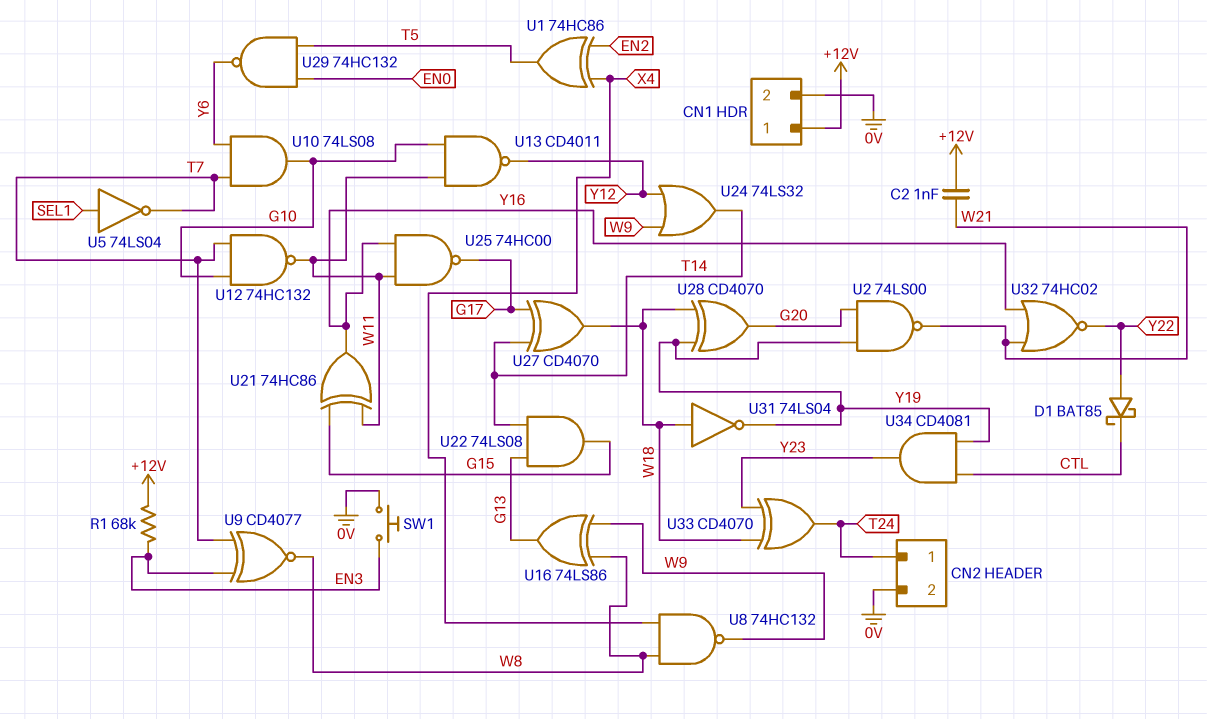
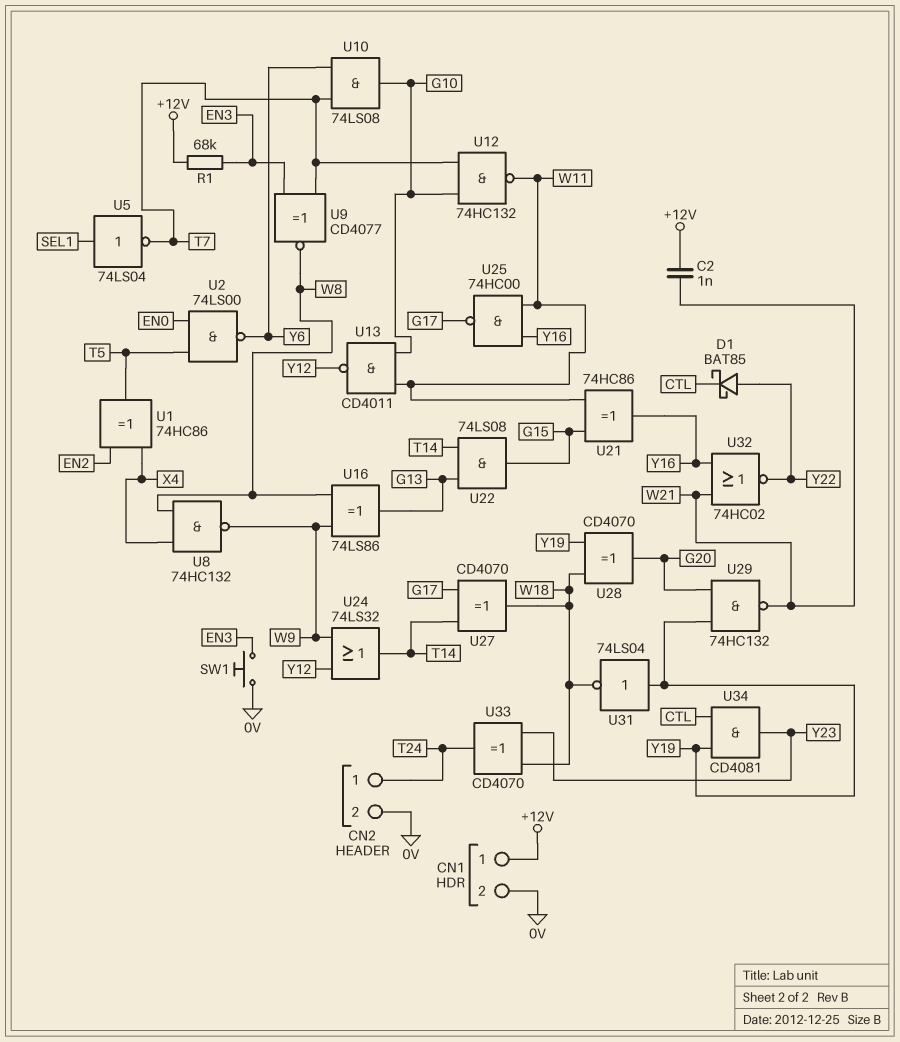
U2: NAND 74LS00 (in G20, in Y19, out W21) -> NAND 74LS00 (in EN0, in T5, out Y6)
U29: NAND 74HC132 (in EN0, in T5, out Y6) -> NAND 74HC132 (in G20, in Y19, out W21)
U31: NOT 74LS04 (in W18, out Y19) -> NOT 74LS04 (in Y19, out W18)

